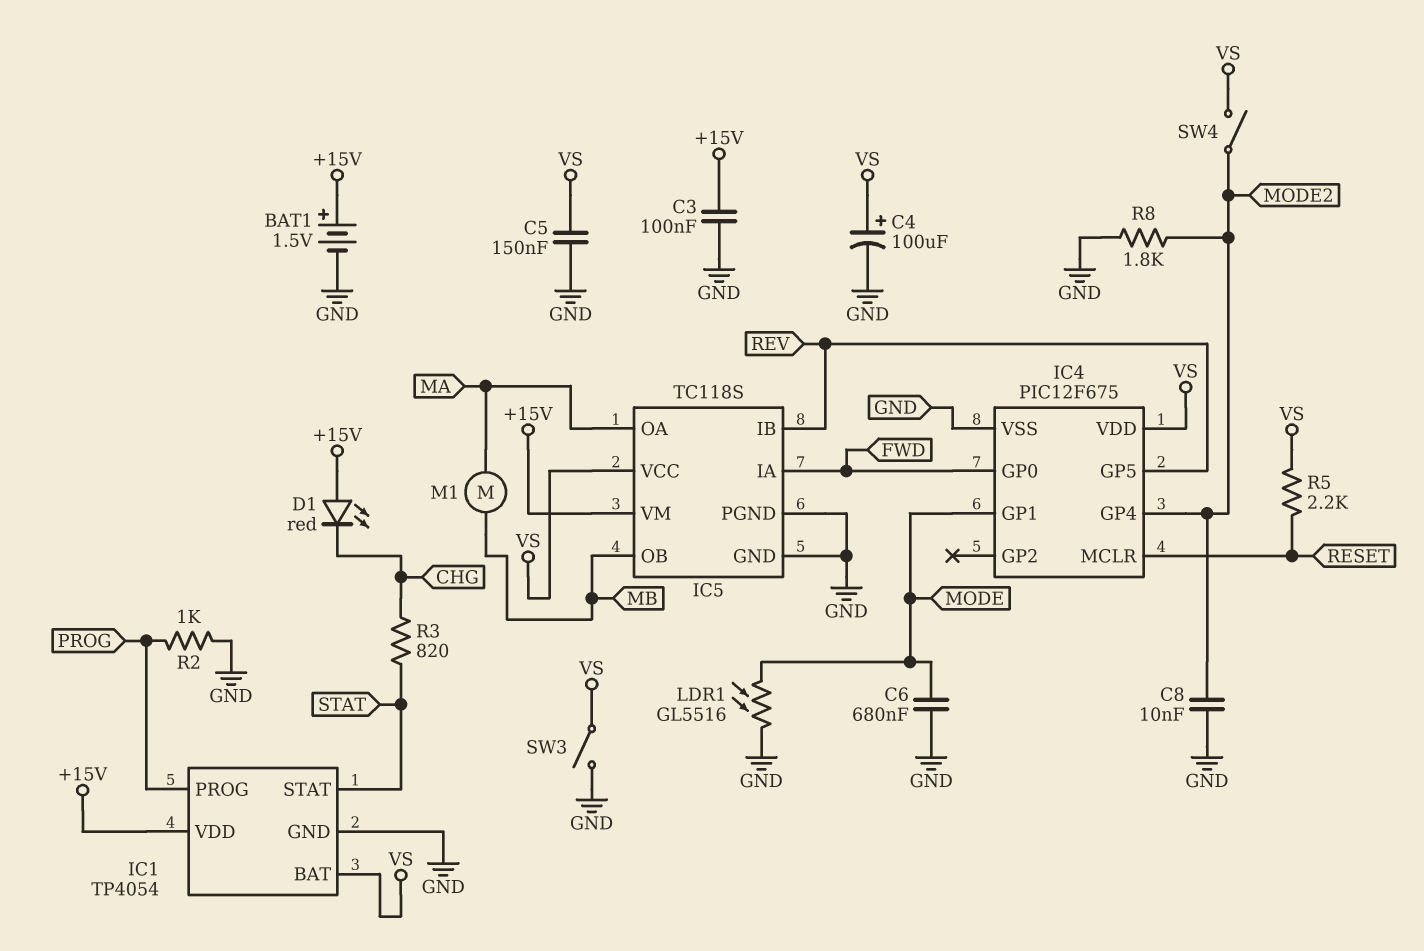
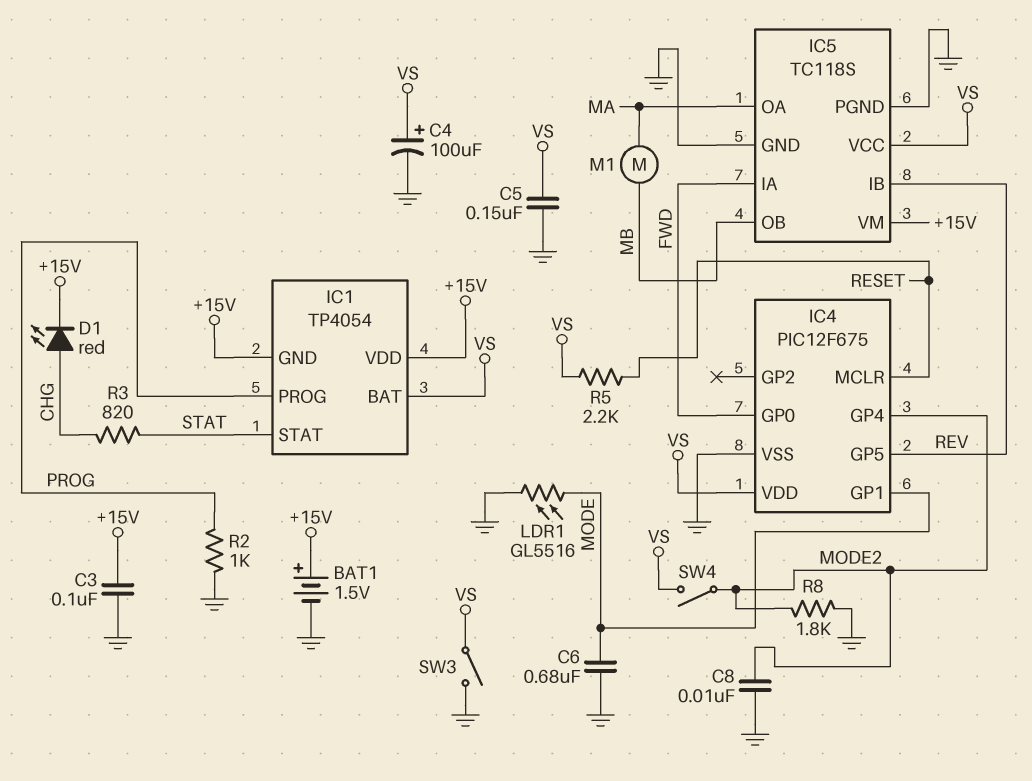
D1: LED red (A +15V, K CHG) -> LED red (A CHG, K +15V)
IC1 pin GND: GND -> +15V

